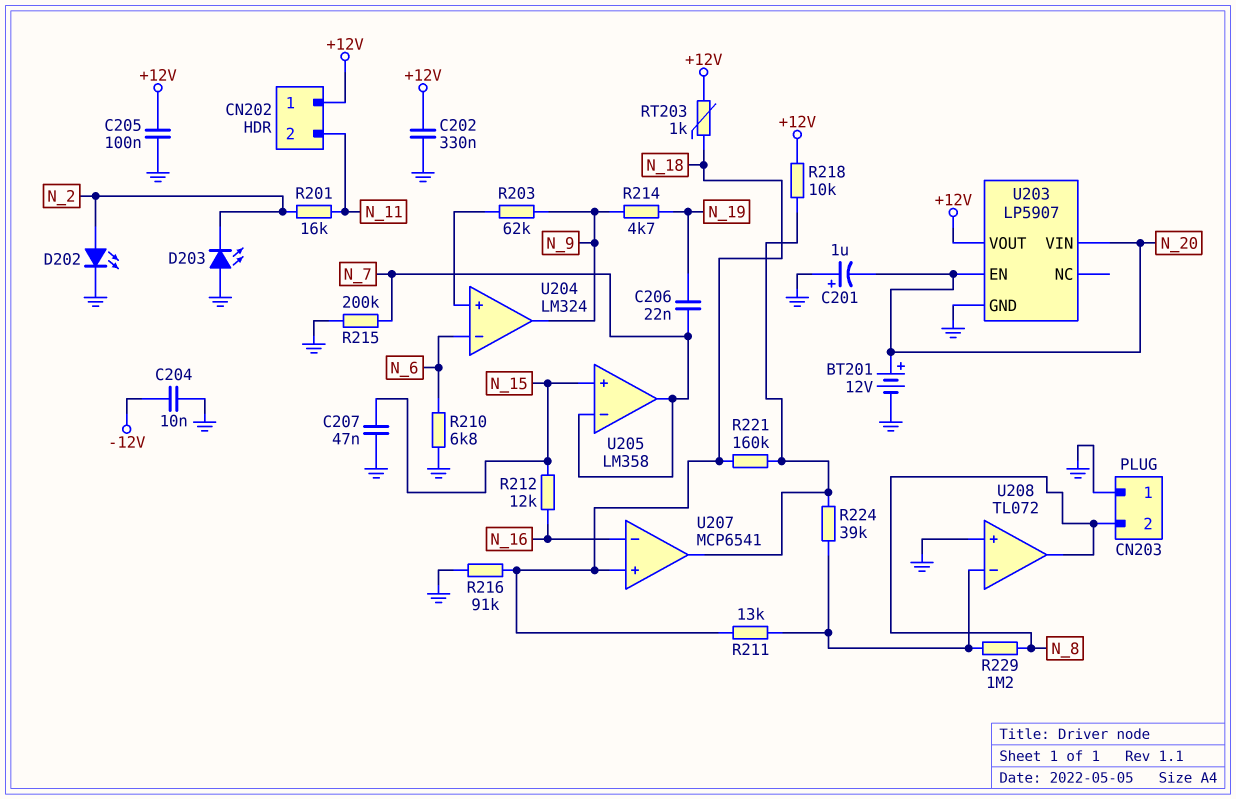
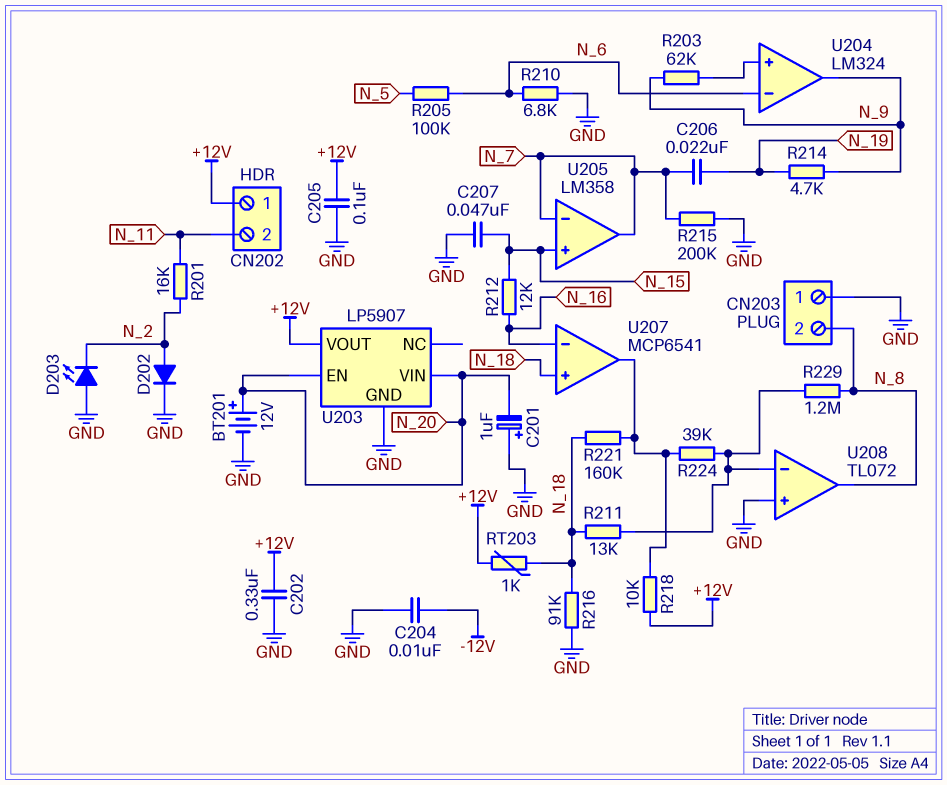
D202: LED (A N_2, K GND) -> diode (A N_2, K GND)
R205: none -> 100k (N_5, N_6)

